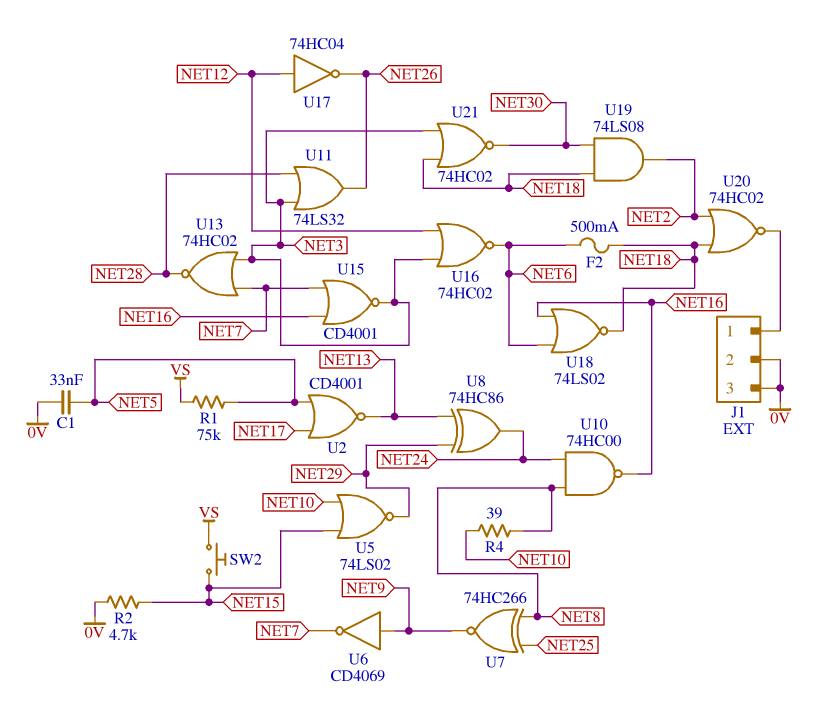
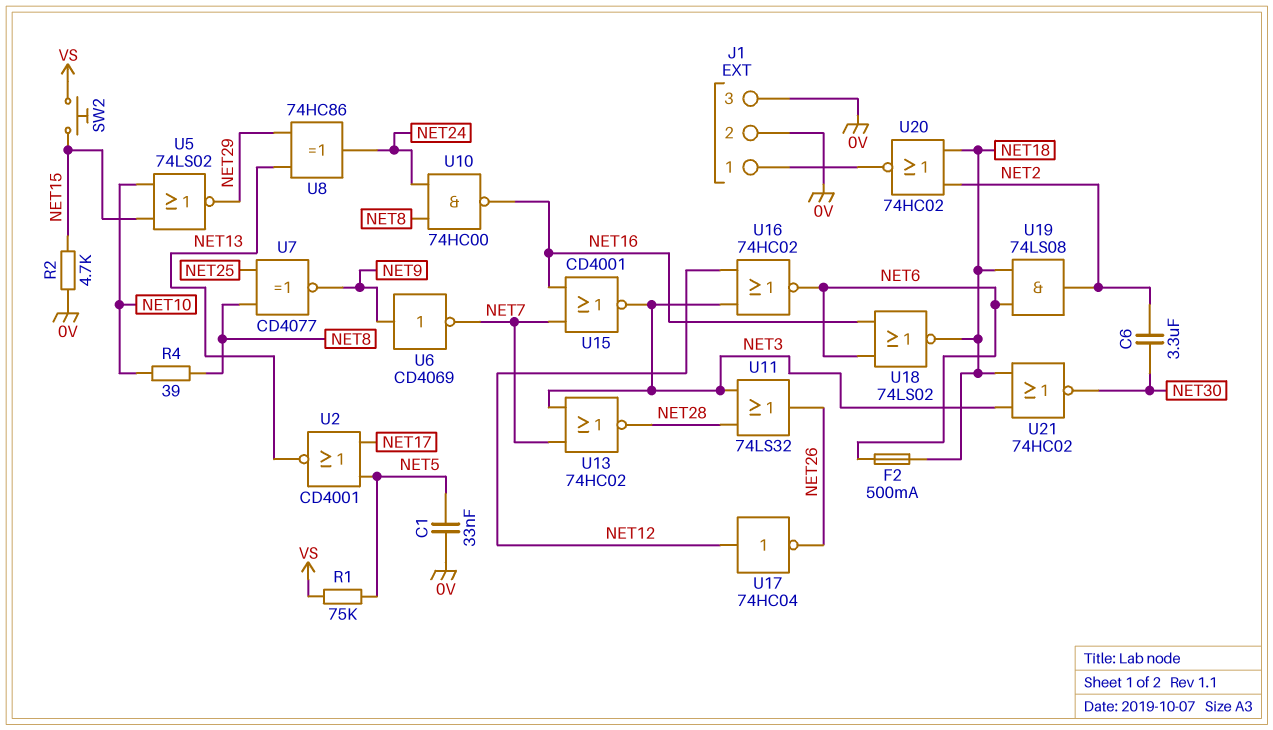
C6: none -> 3.3uF (NET2, NET30)
U7: XNOR 74HC266 (in NET8, in NET25, out NET9) -> XNOR CD4077 (in NET8, in NET25, out NET9)
U19: AND 74LS08 (in NET18, in NET30, out NET2) -> AND 74LS08 (in NET6, in NET18, out NET2)

